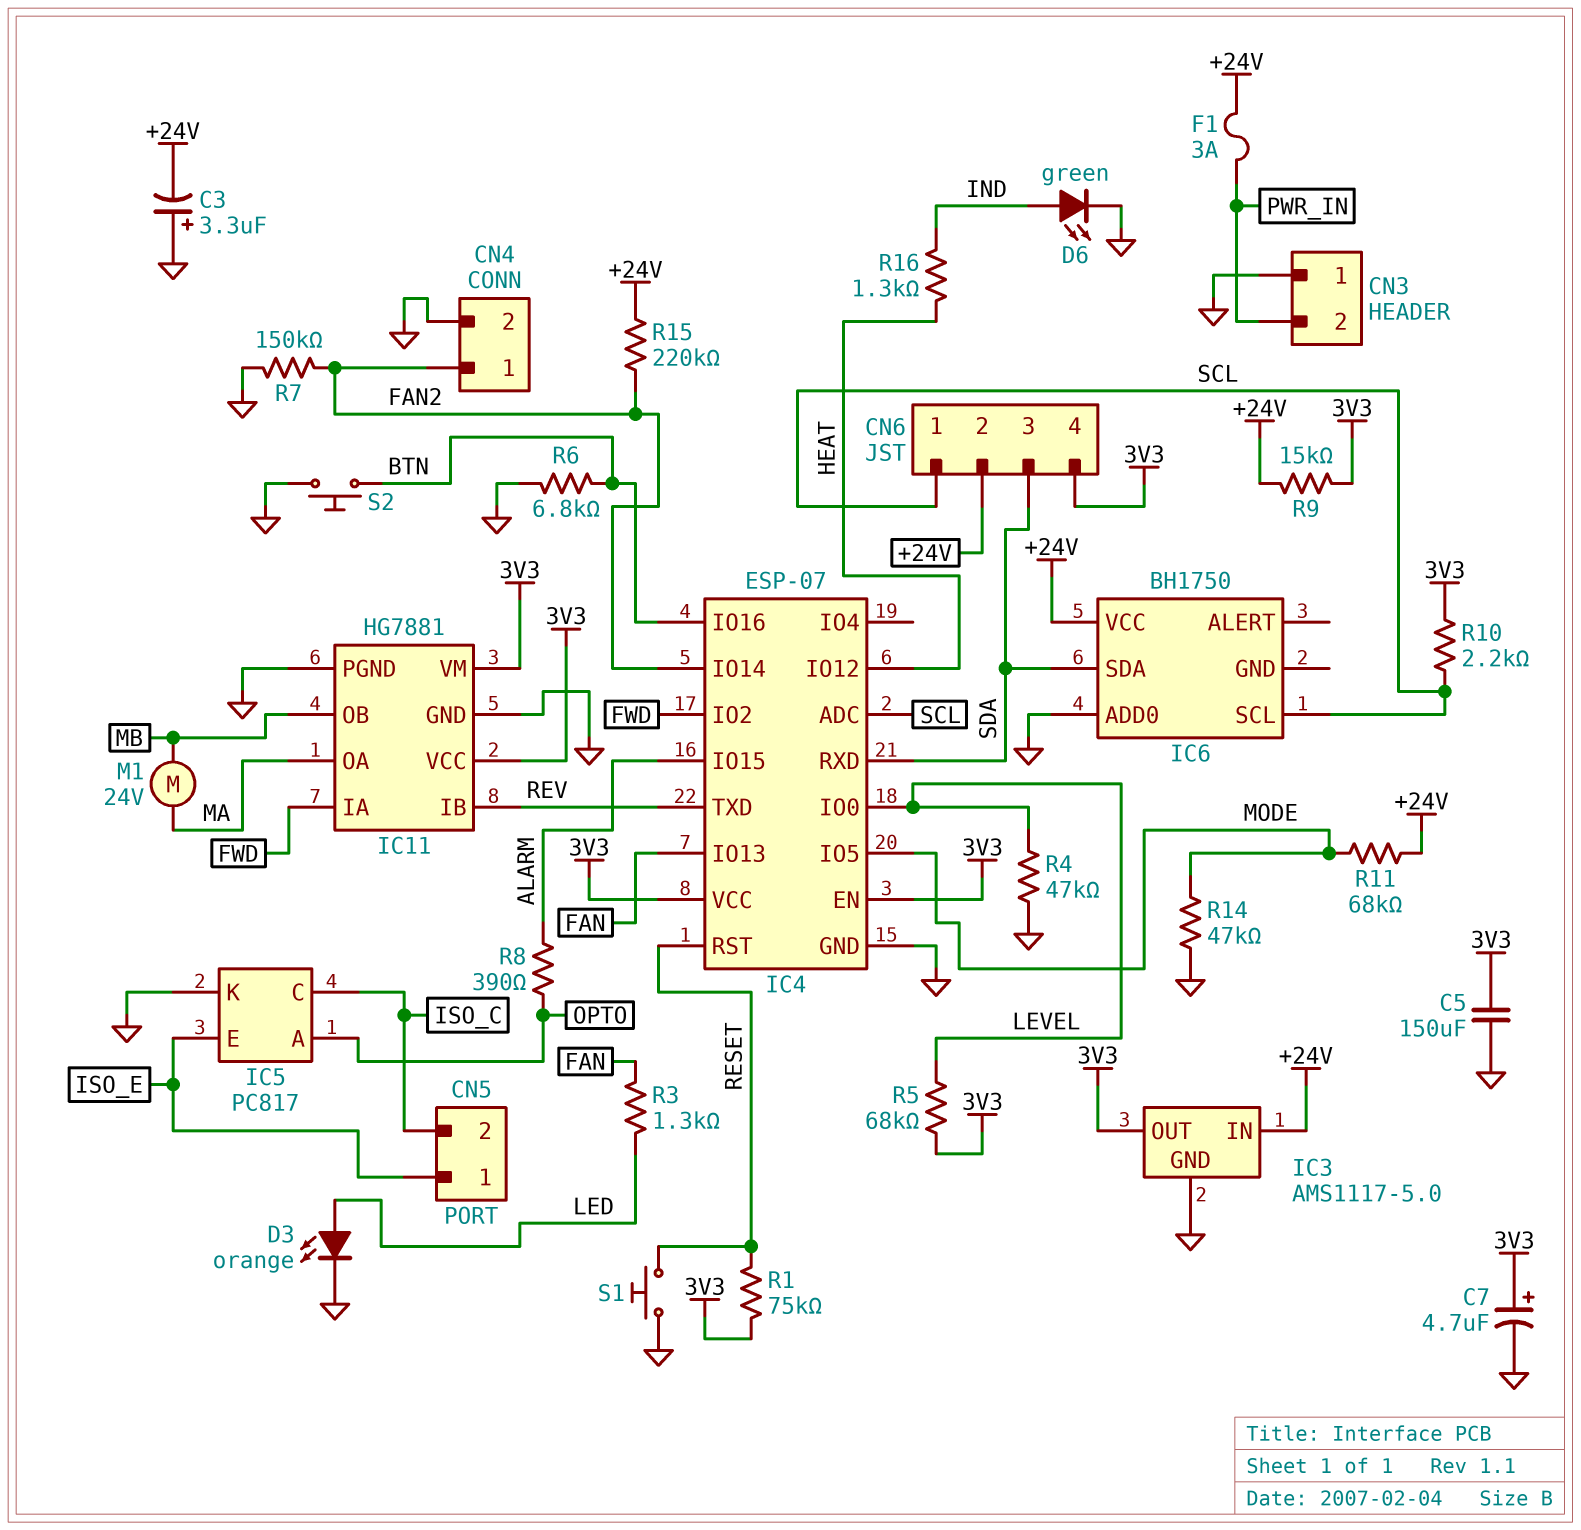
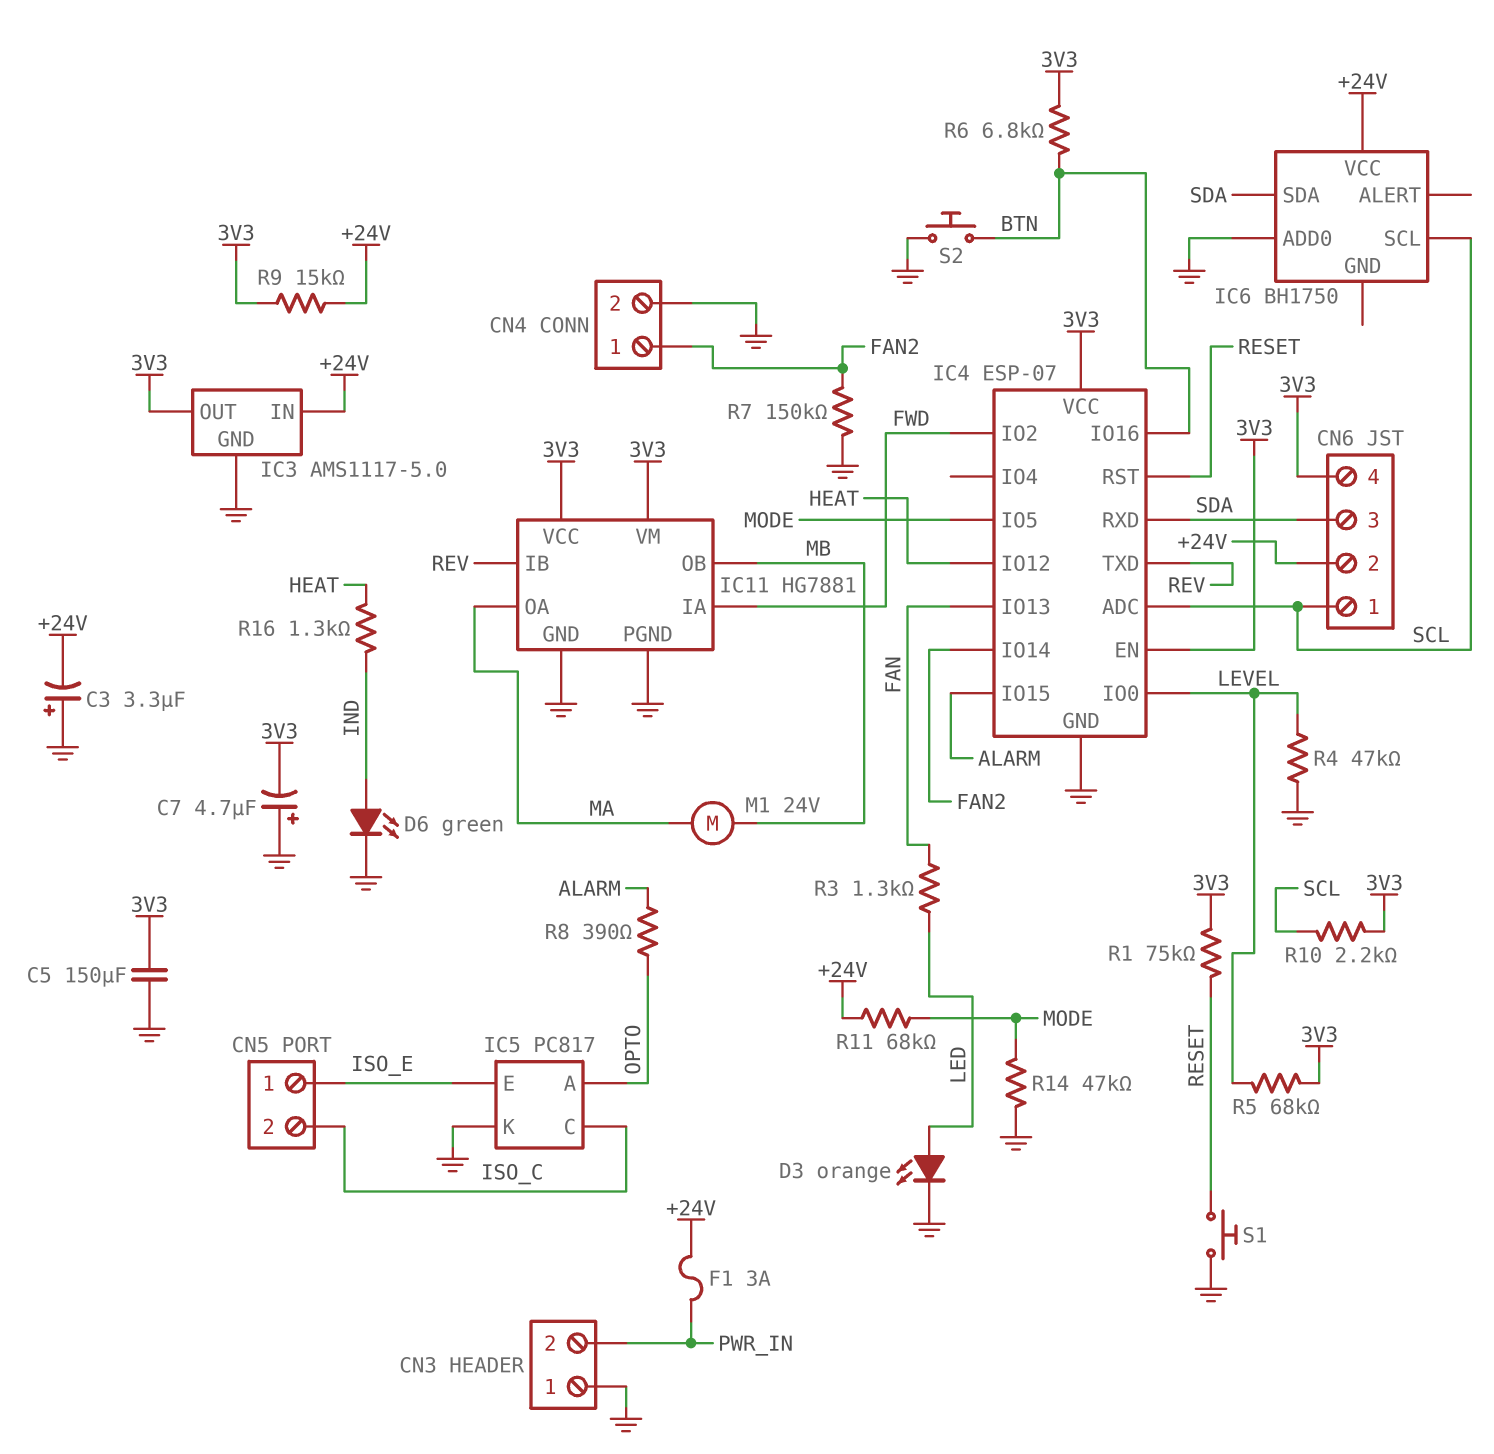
C7: 4.7uF (plus 3V3, minus GND) -> 4.7uF (plus GND, minus 3V3)
R6: 6.8k (BTN, GND) -> 6.8k (3V3, BTN)
R15: 220k (+24V, FAN2) -> none

